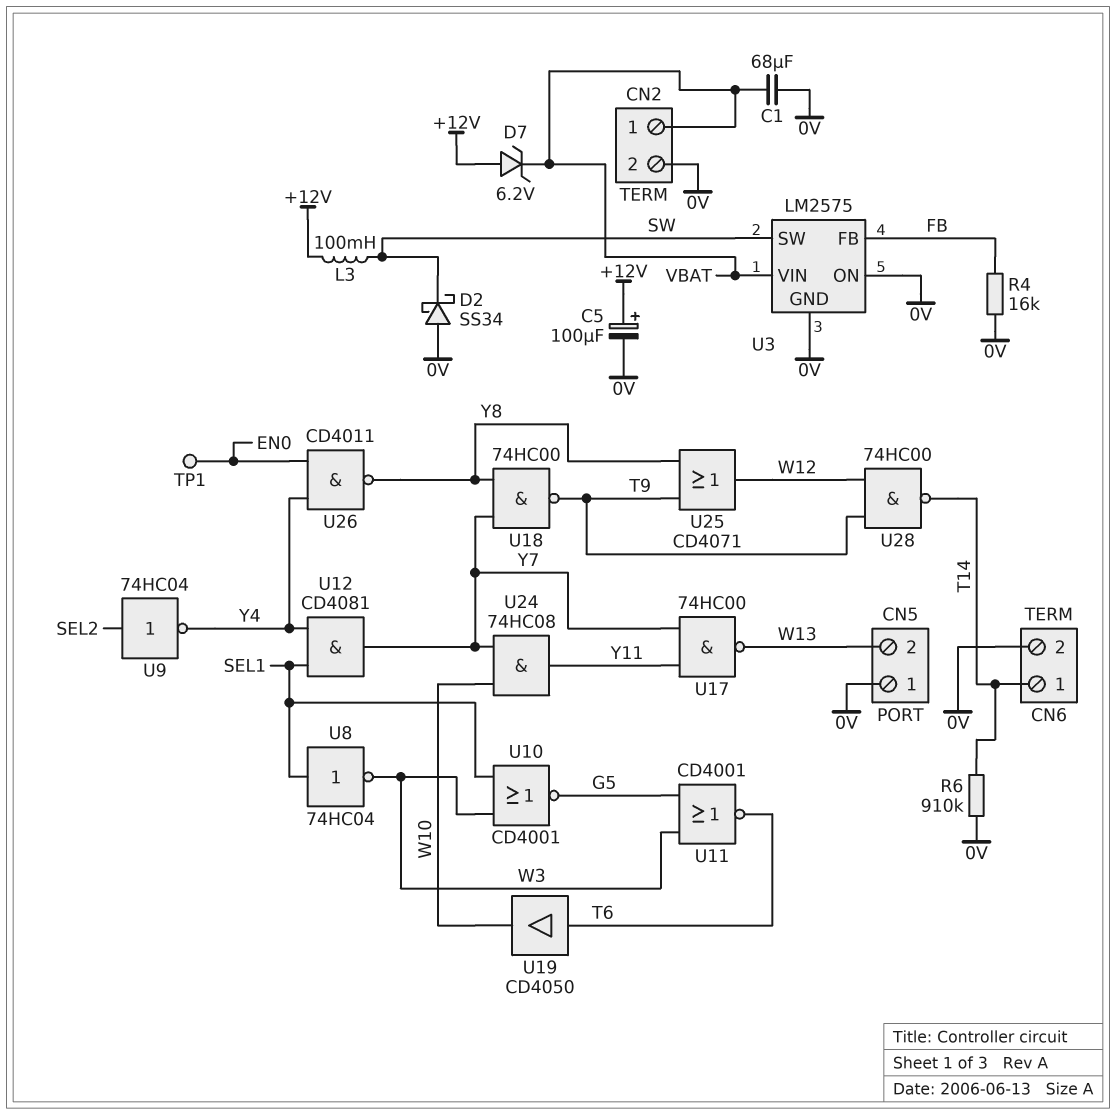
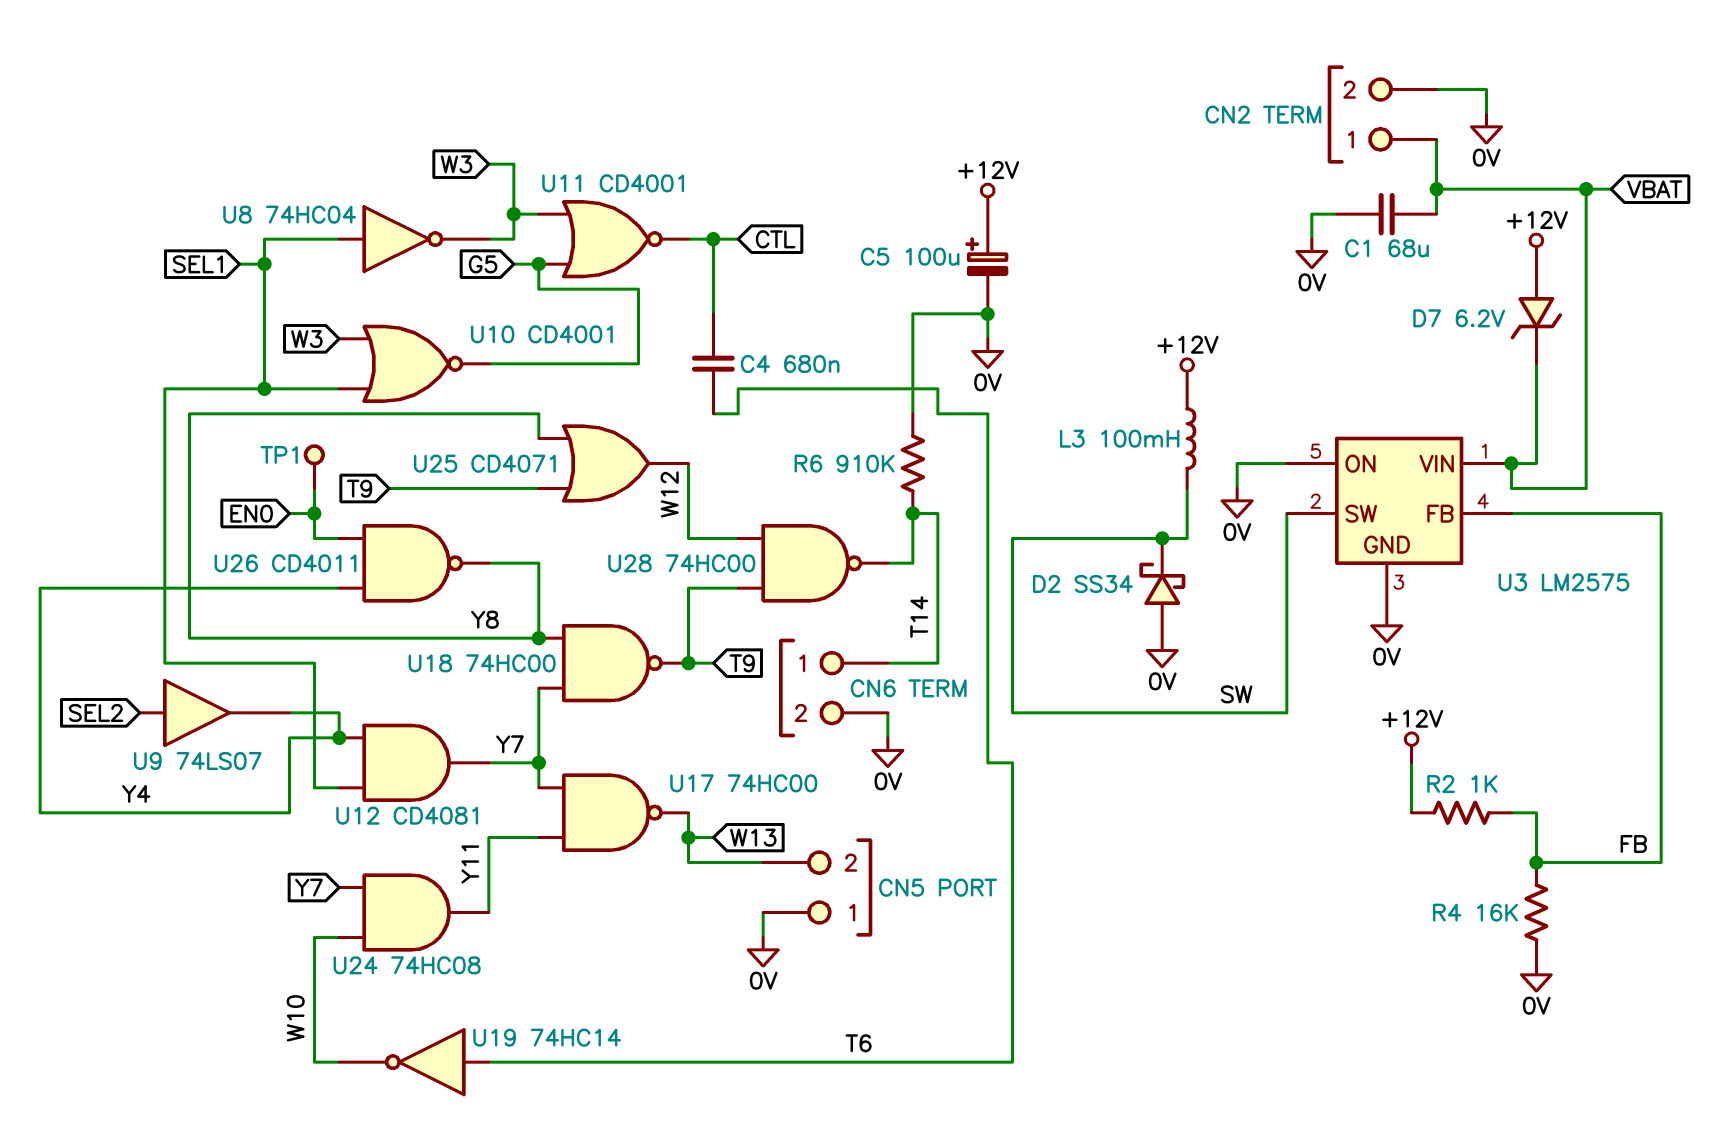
C4: none -> 680nF (CTL, T6)
R2: none -> 1k (+12V, FB)
U9: NOT 74HC04 (in SEL2, out Y4) -> buffer 74LS07 (in SEL2, out Y4)
U11: NOR CD4001 (in G5, in W3, out T6) -> NOR CD4001 (in G5, in W3, out CTL)
U19: buffer CD4050 (in T6, out W10) -> NOT 74HC14 (in T6, out W10)

